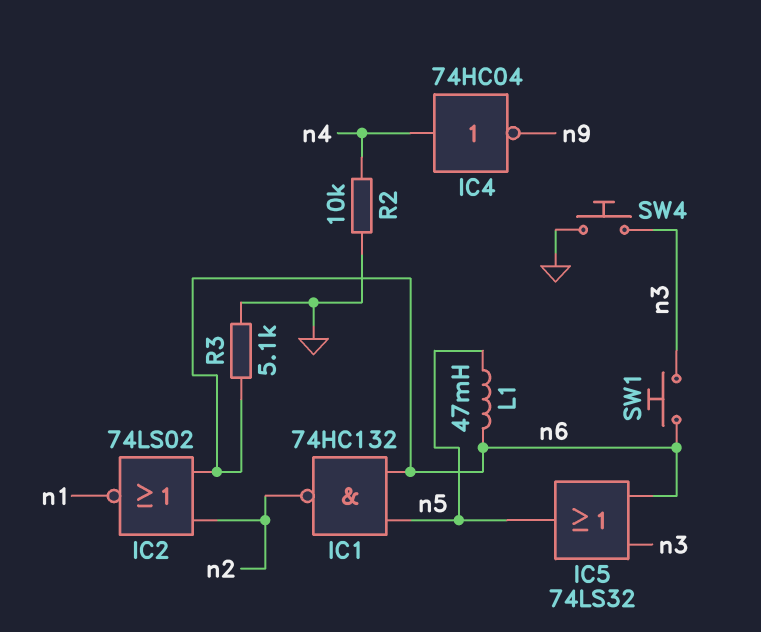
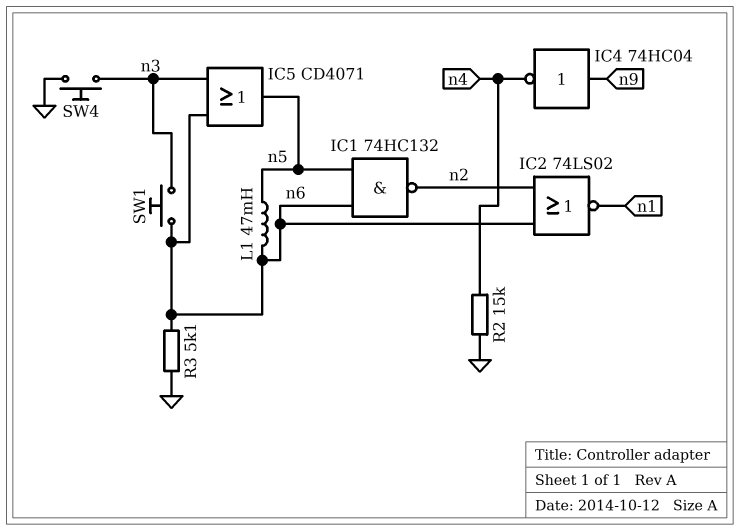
IC4: NOT 74HC04 (in n4, out n9) -> NOT 74HC04 (in n9, out n4)
IC5: OR 74LS32 (in n3, in n6, out n5) -> OR CD4071 (in n3, in n6, out n5)
R2: 10k (GND, n4) -> 15k (GND, n4)

